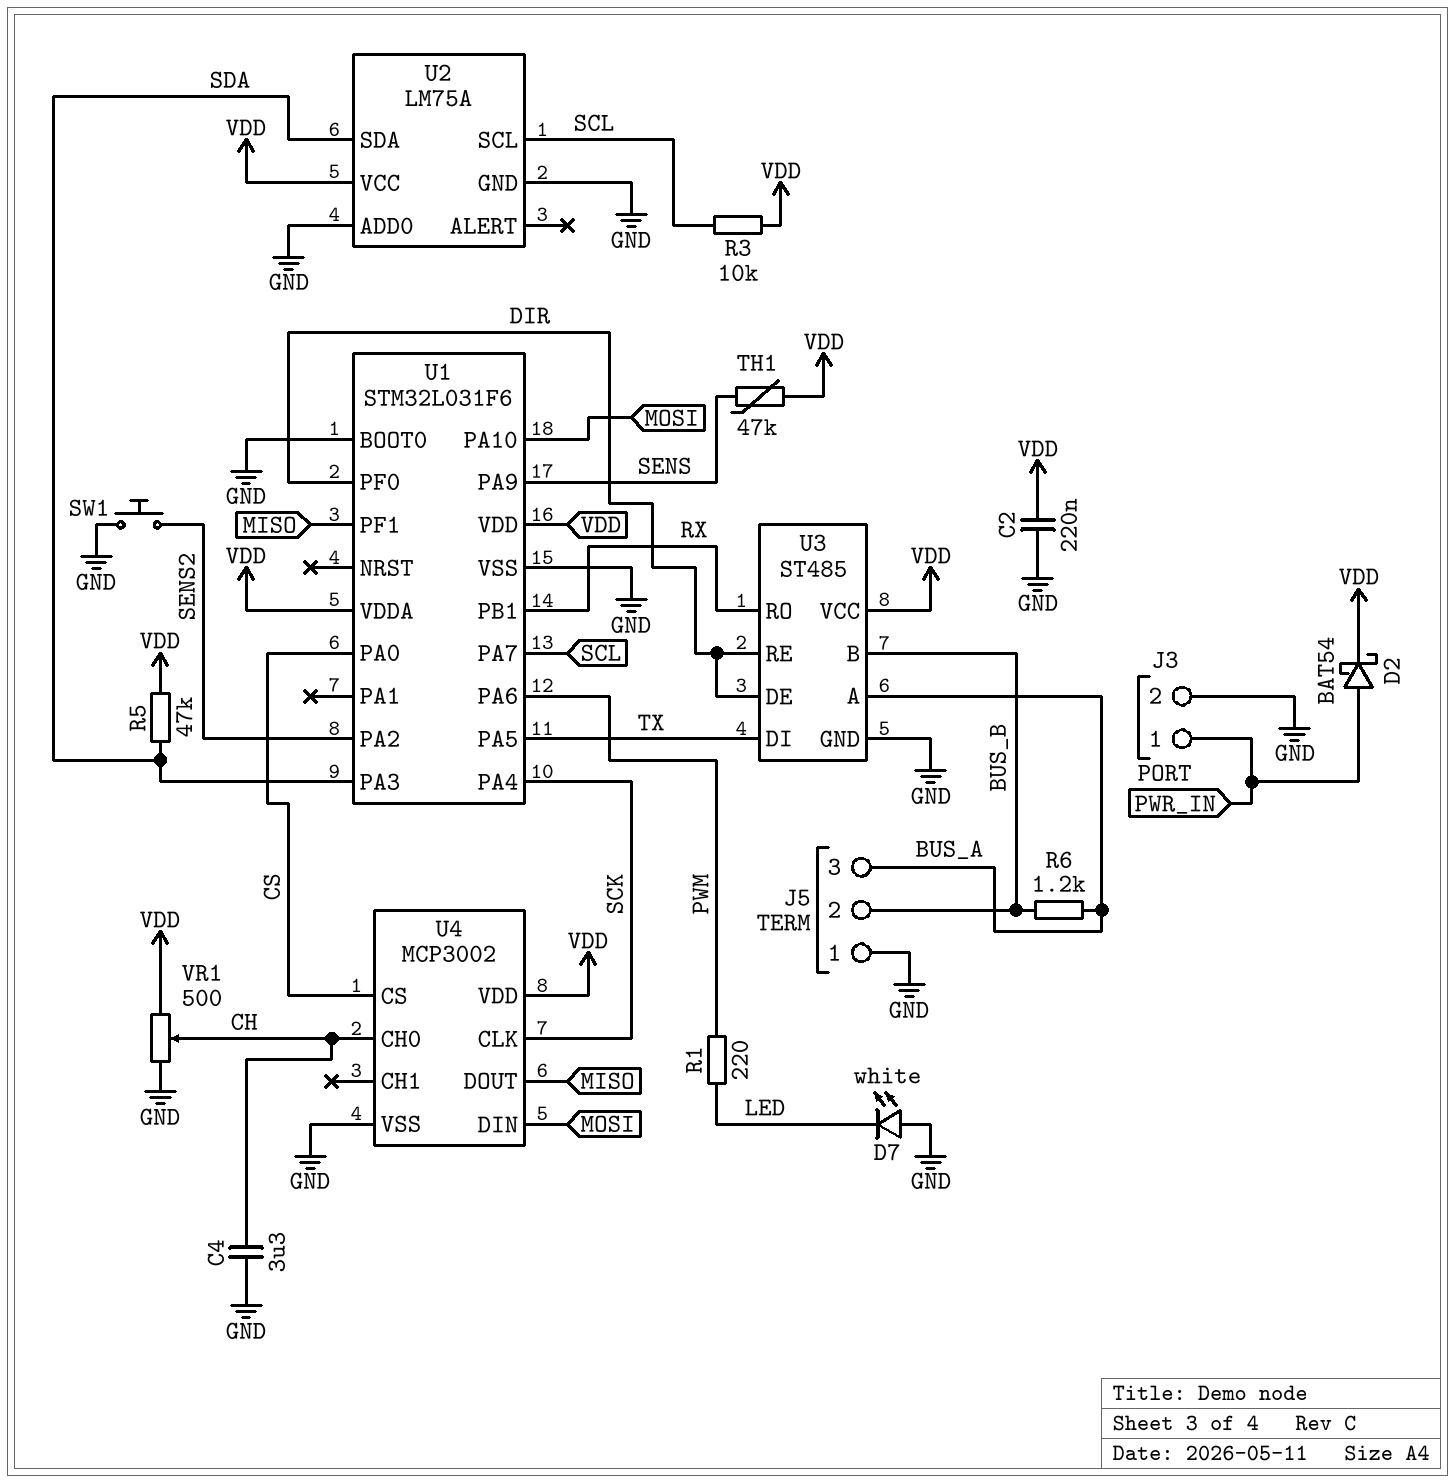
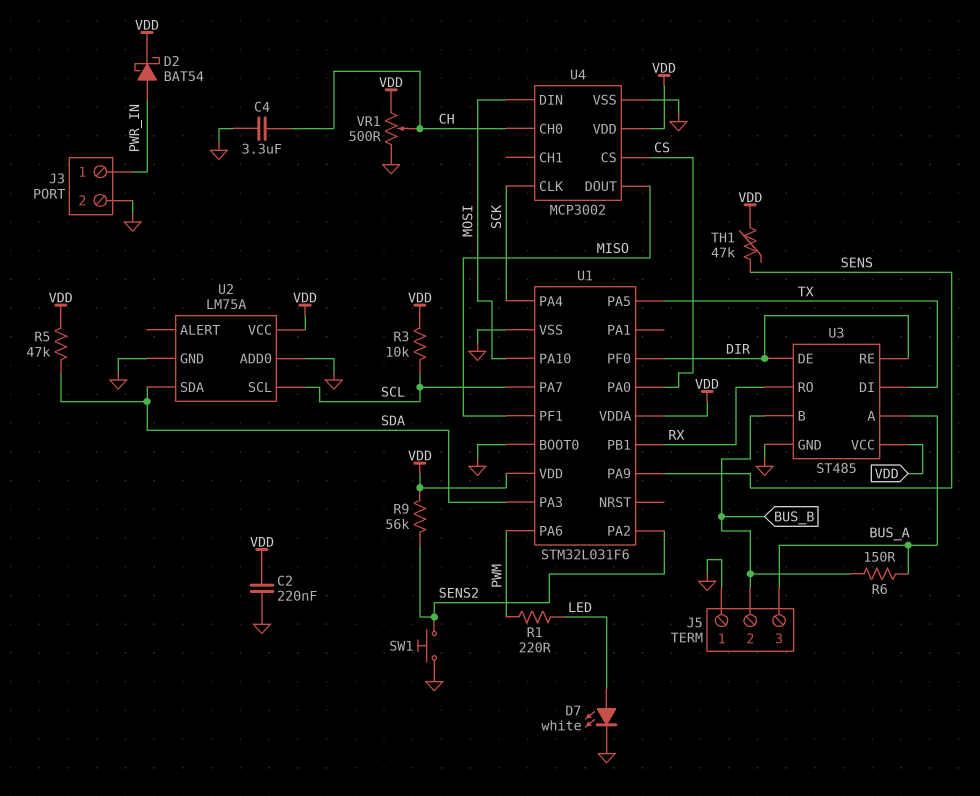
D7: LED white (A GND, K LED) -> LED white (A LED, K GND)
R6: 1.2k (BUS_A, BUS_B) -> 150 (BUS_A, BUS_B)
R9: none -> 56k (SENS2, VDD)

